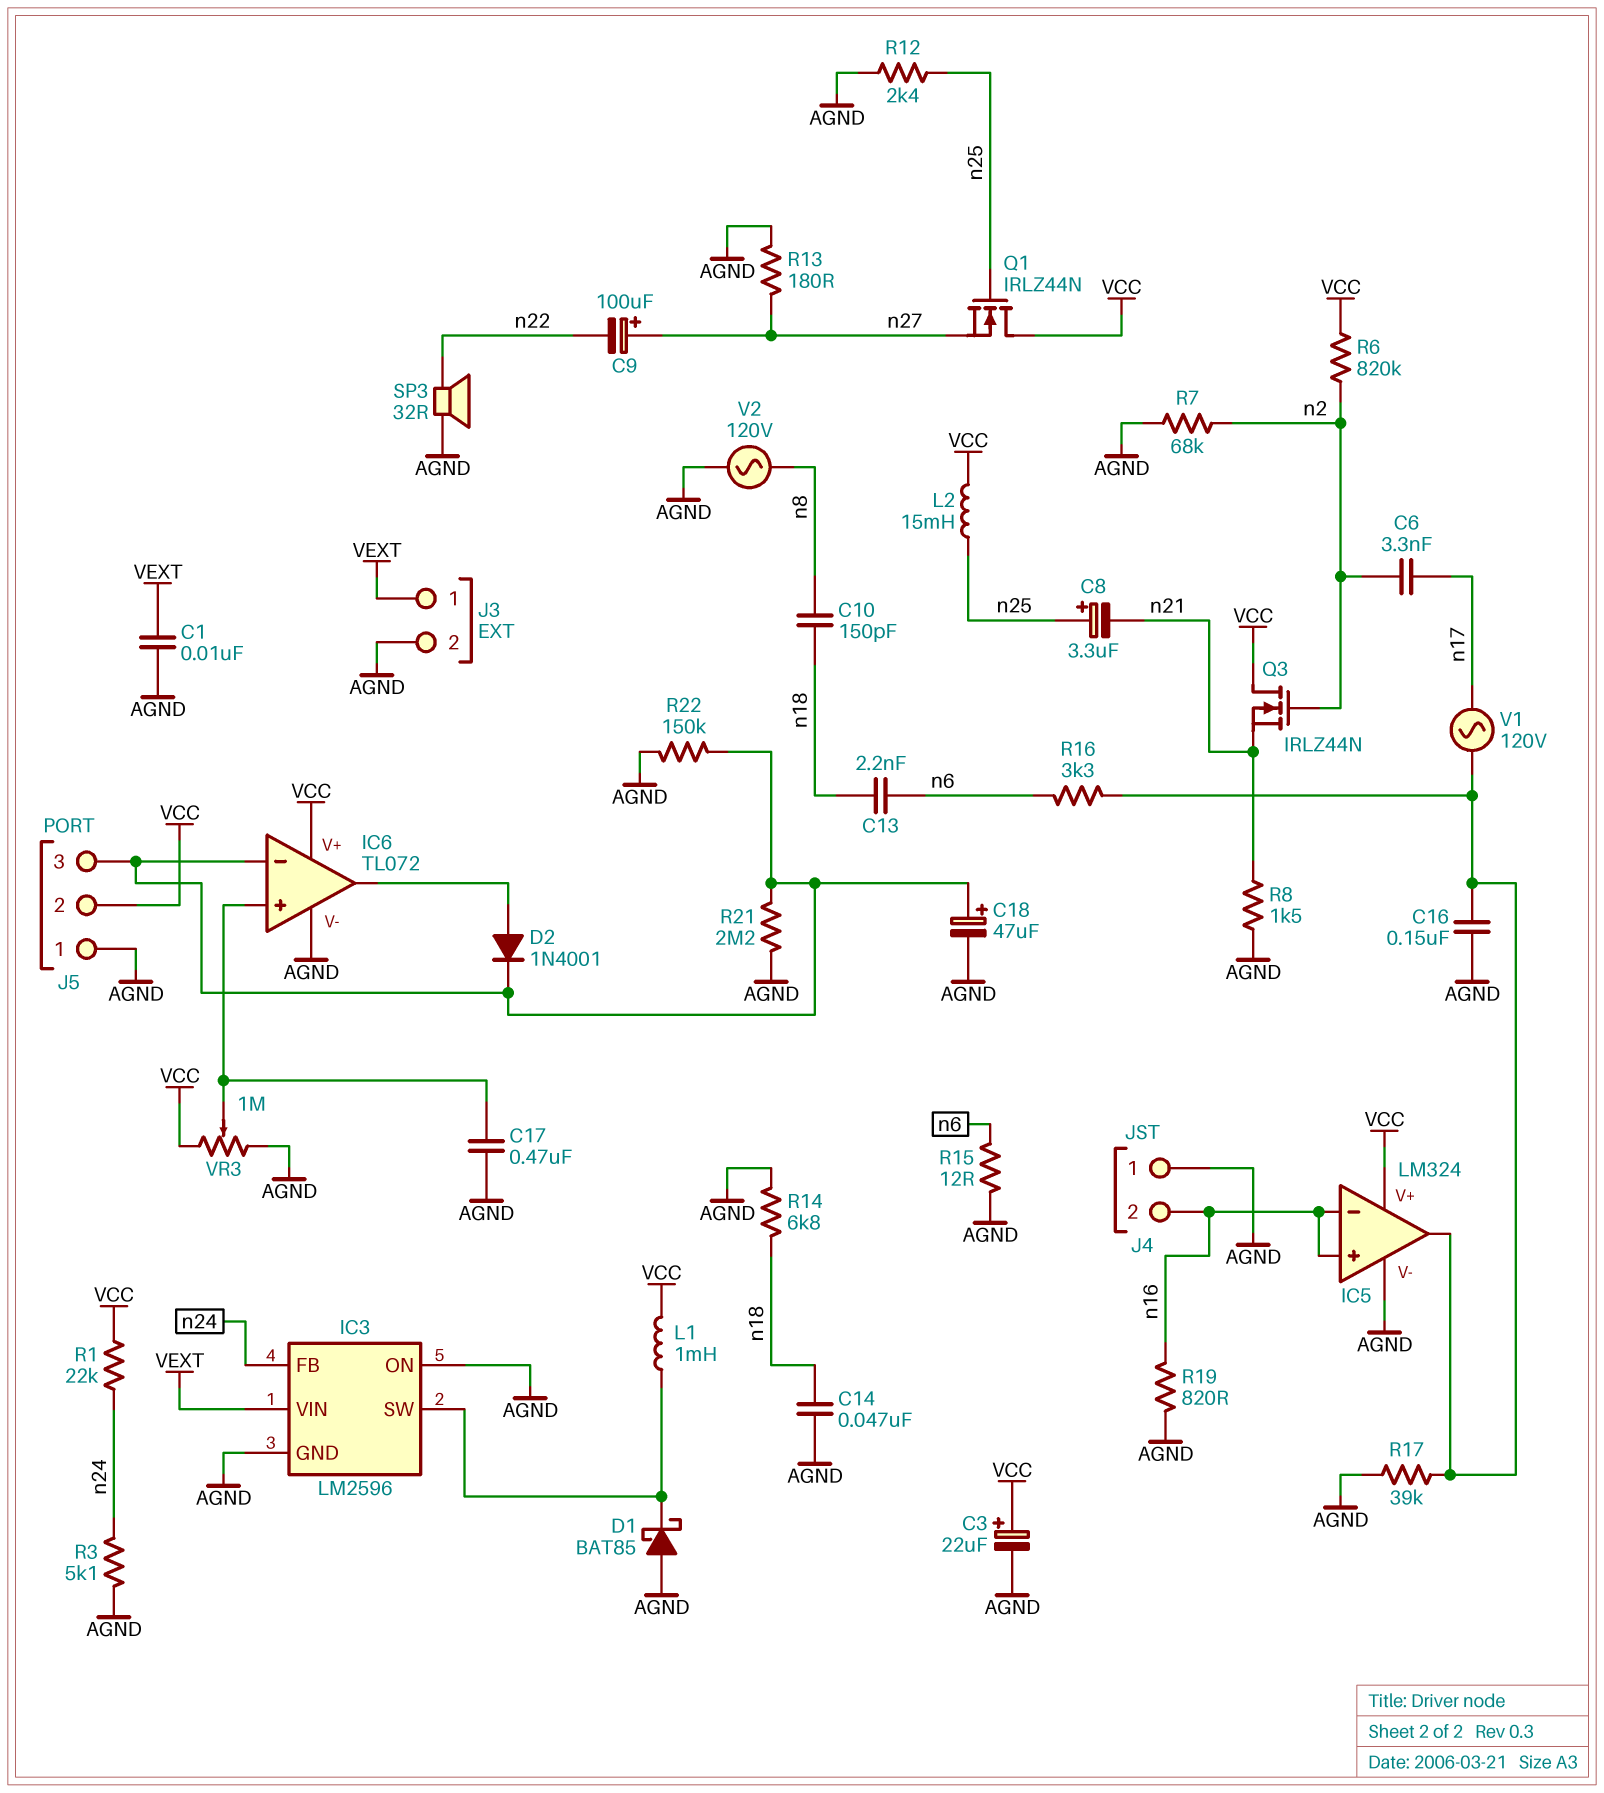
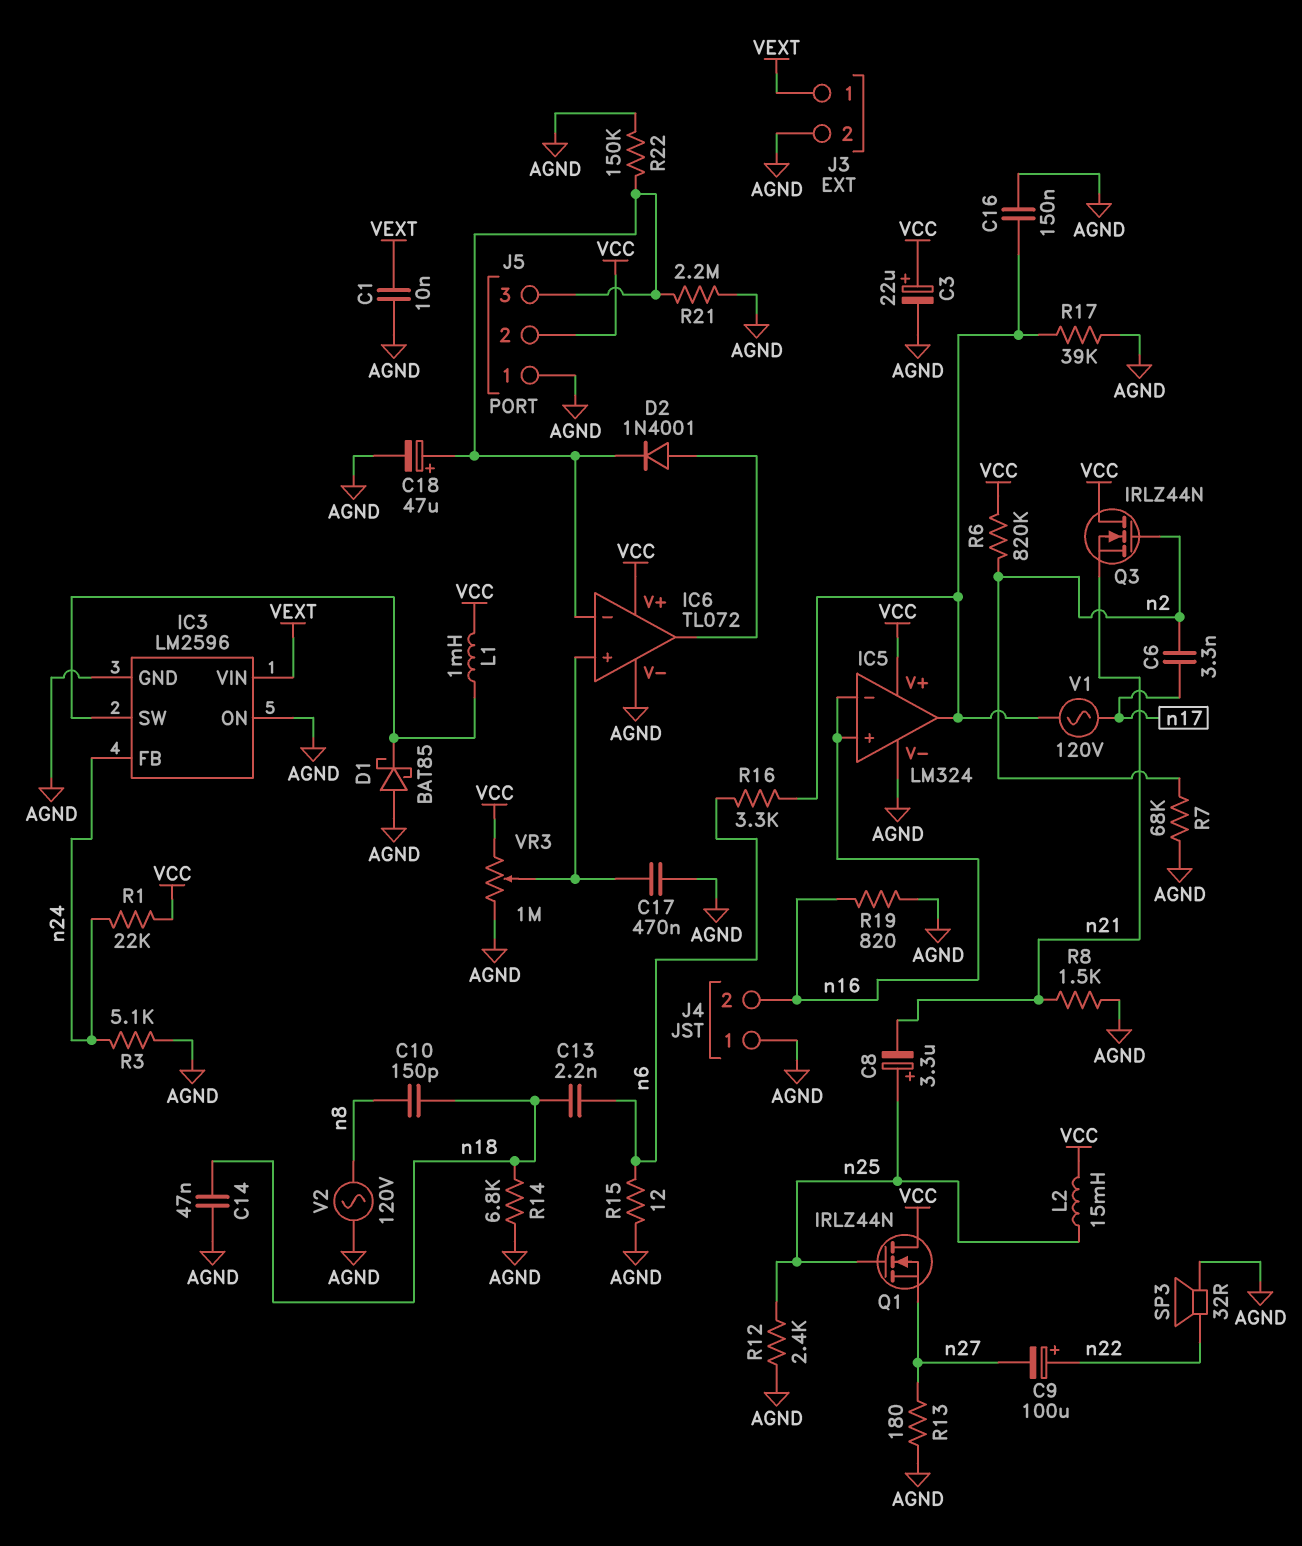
C9: 100uF (plus n27, minus n22) -> 100uF (plus n22, minus n27)

